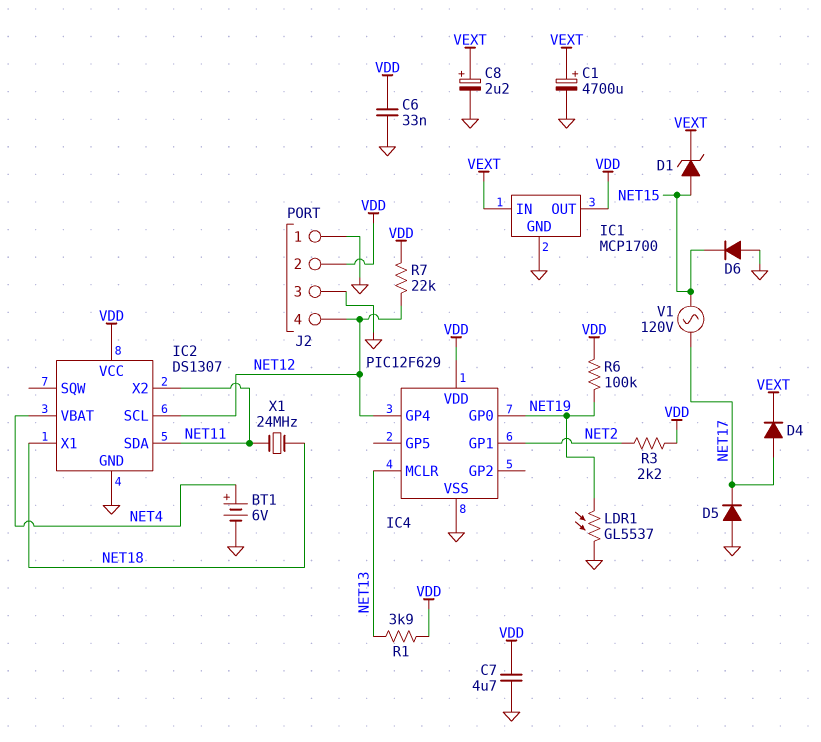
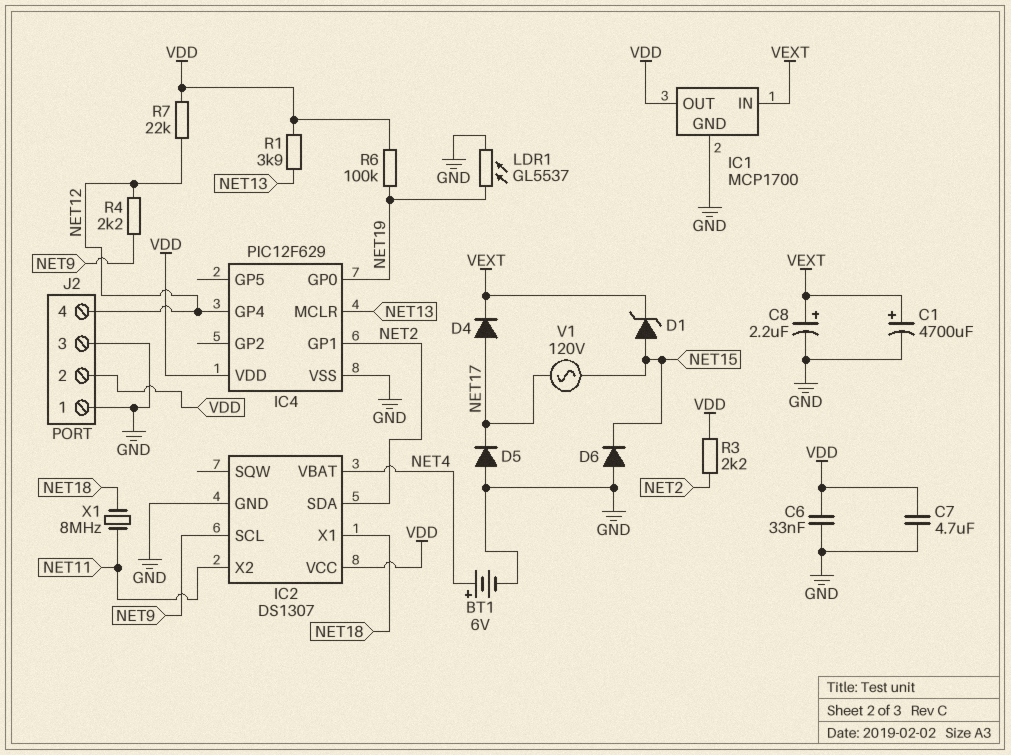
IC2 pin SCL: NET12 -> NET9
IC2 pin SDA: NET11 -> NET2
R4: none -> 2.2k (NET9, NET12)
X1: 24MHz (NET11, NET18) -> 8MHz (NET11, NET18)

